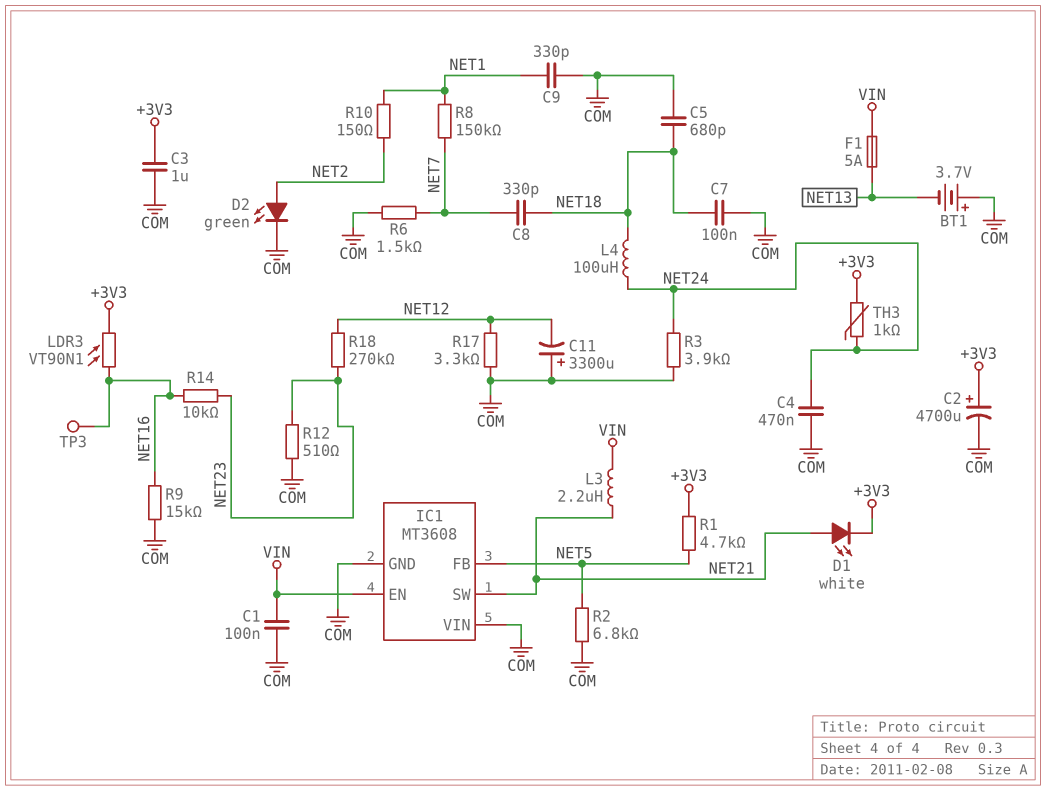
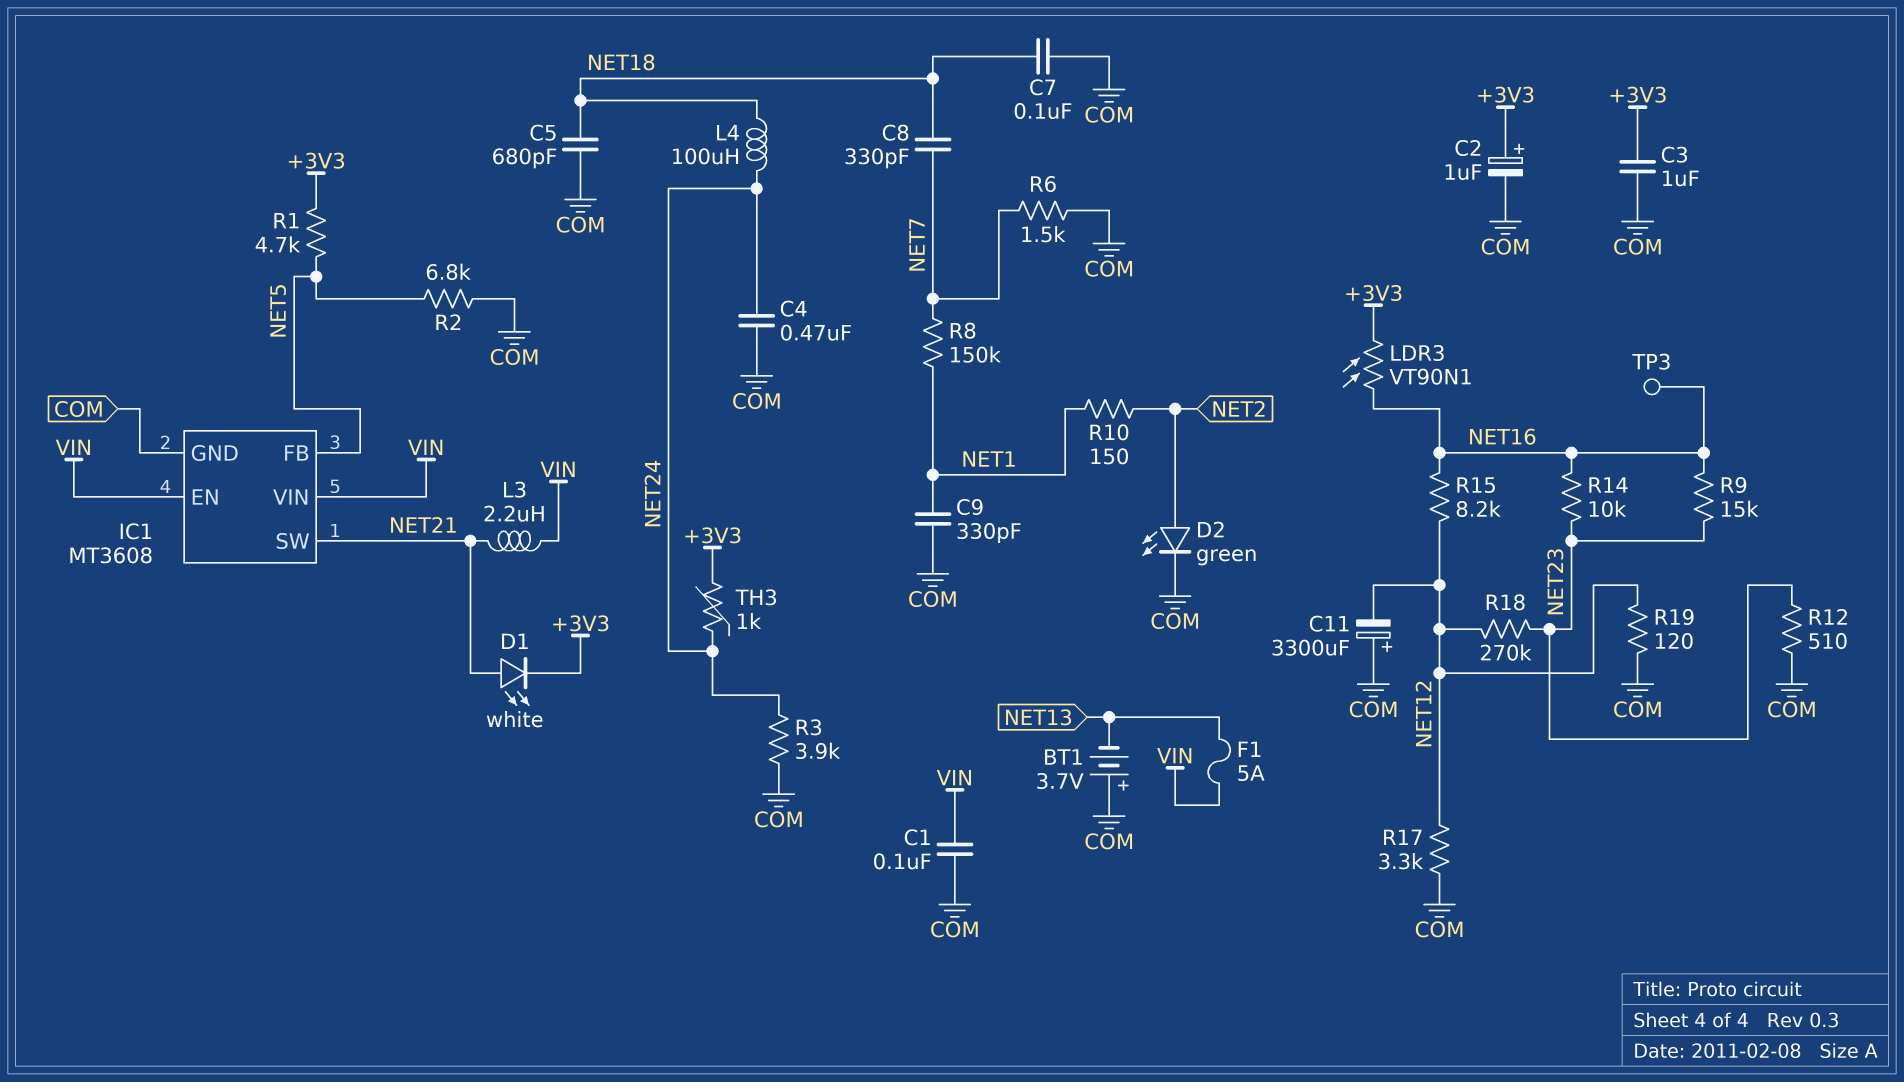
C2: 4700uF (plus +3V3, minus COM) -> 1uF (plus +3V3, minus COM)
IC1 pin VIN: COM -> VIN
R9: 15k (COM, NET16) -> 15k (NET16, NET23)
R15: none -> 8.2k (NET12, NET16)
R19: none -> 120 (COM, NET12)

